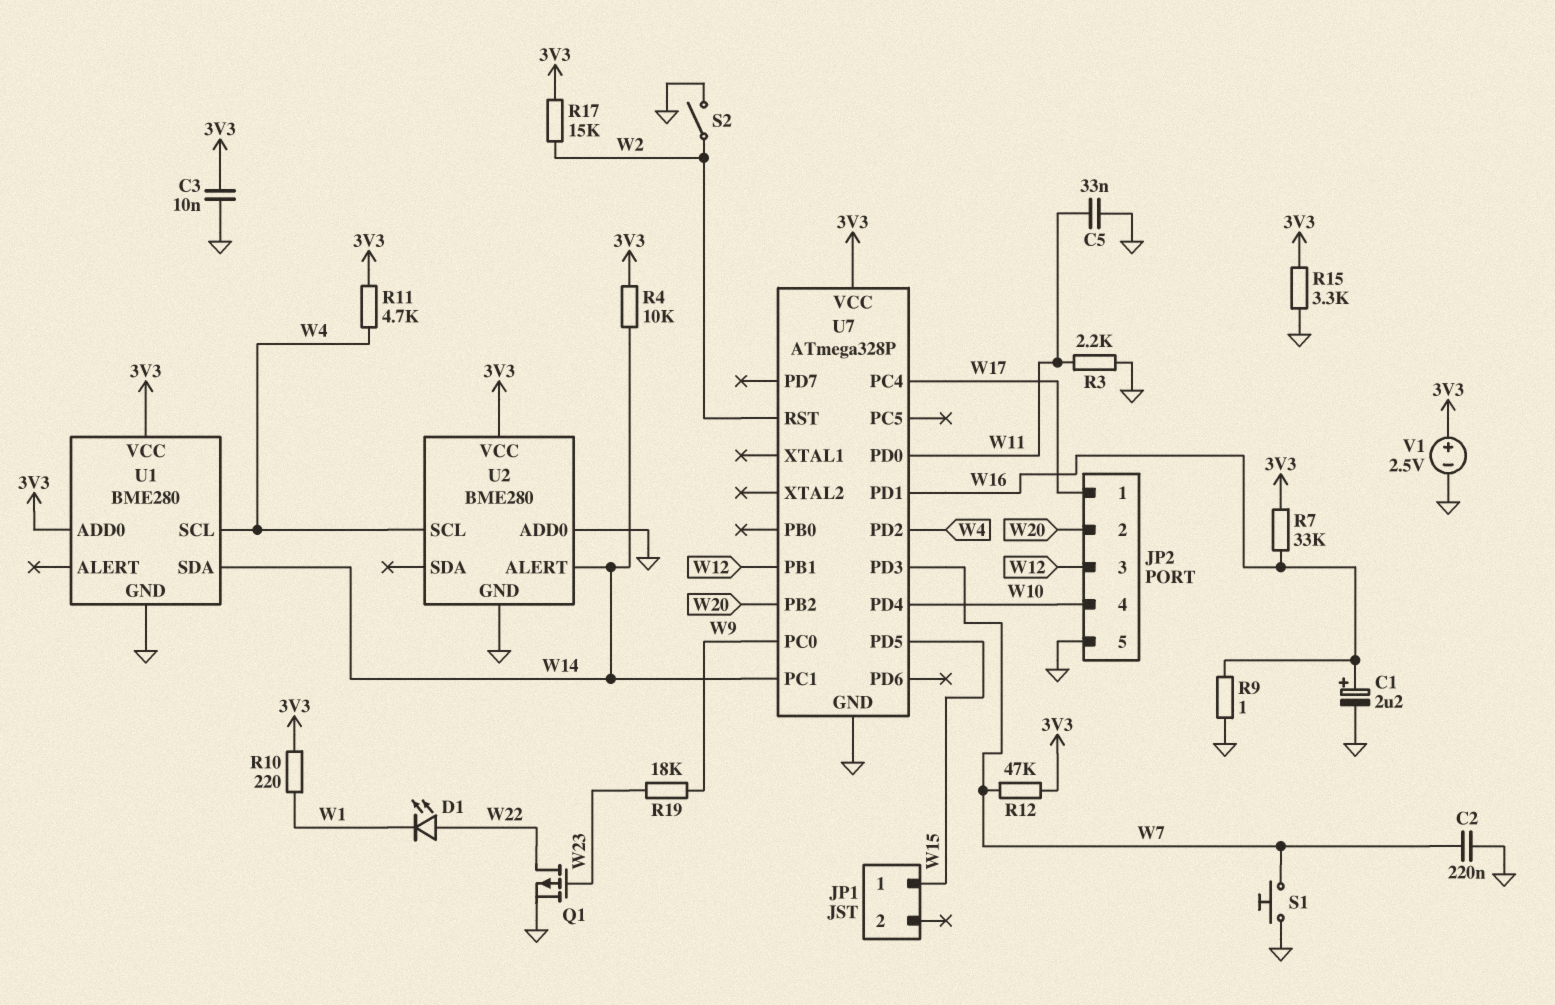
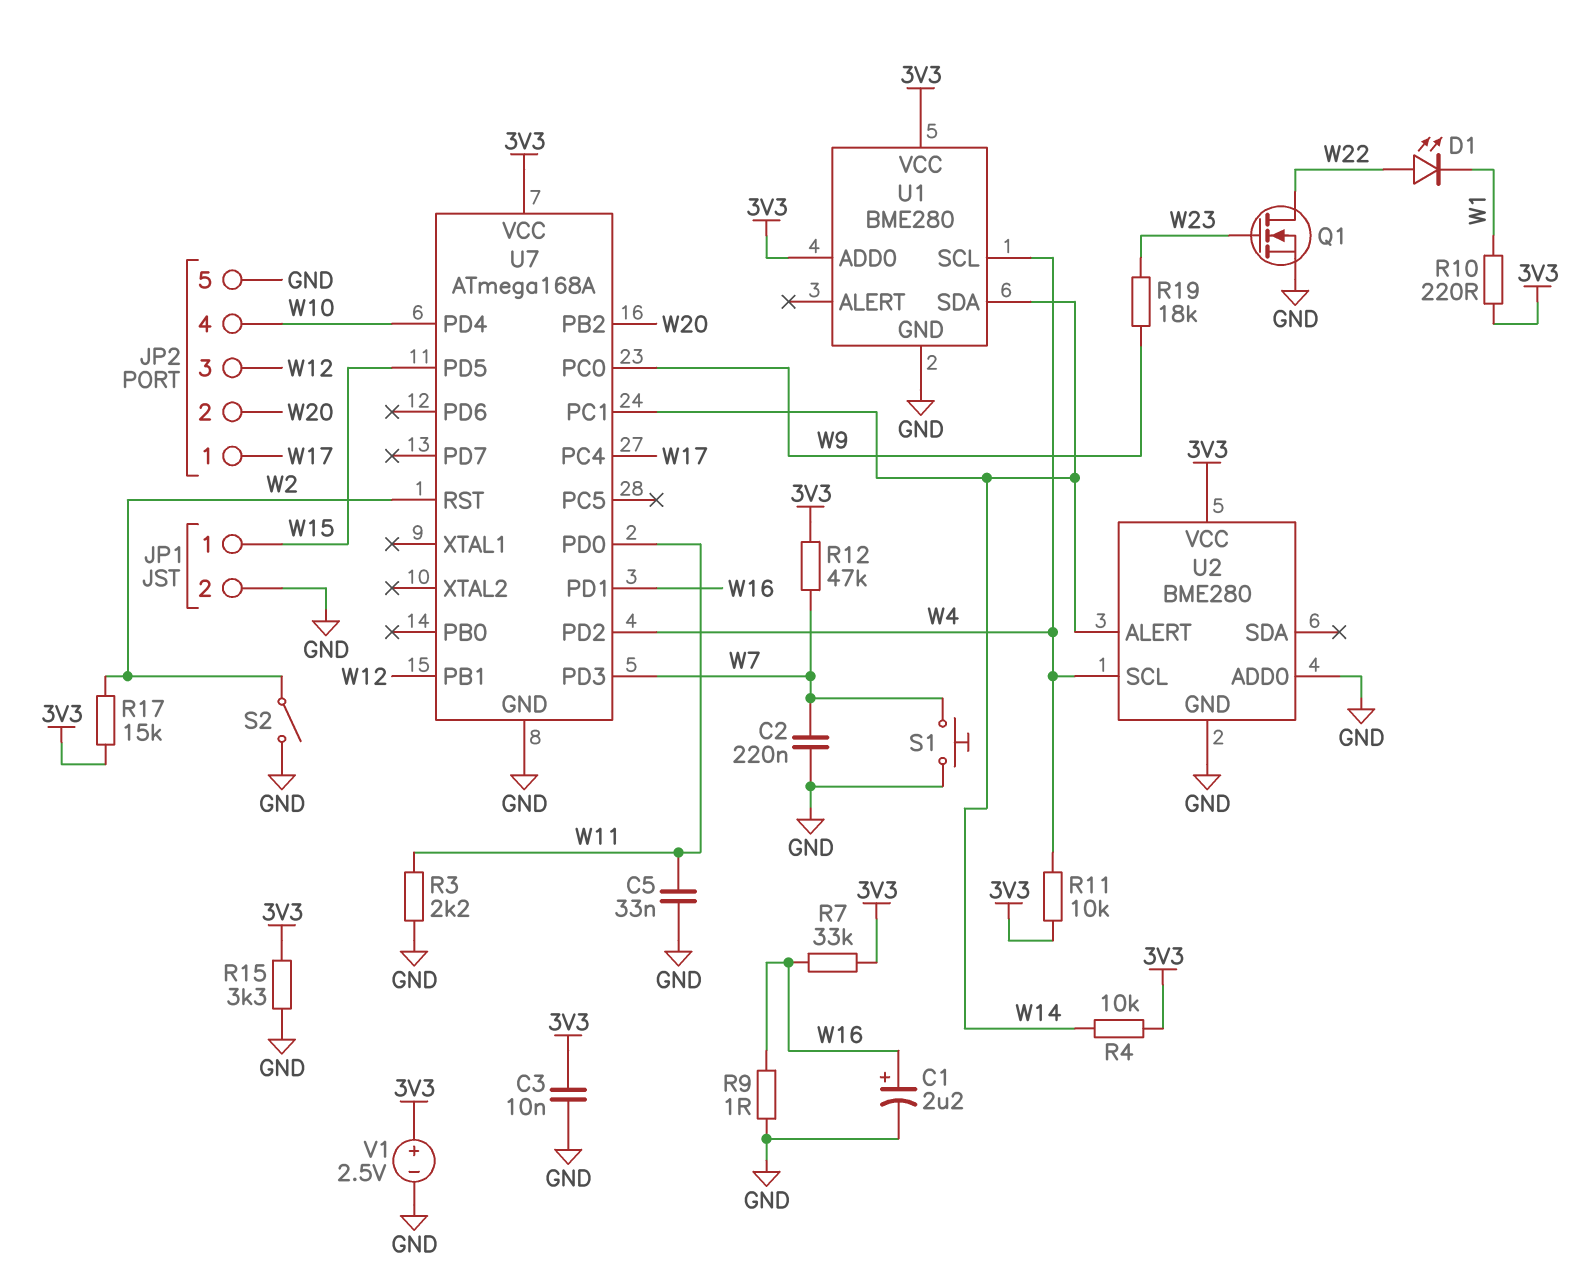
JP1 pin 2: none -> GND
Q1: PMOS (G W23, D W22, S GND) -> NMOS (G W23, D W22, S GND)
R11: 4.7k (3V3, W4) -> 10k (3V3, W4)
U7: ATmega328P -> ATmega168A

